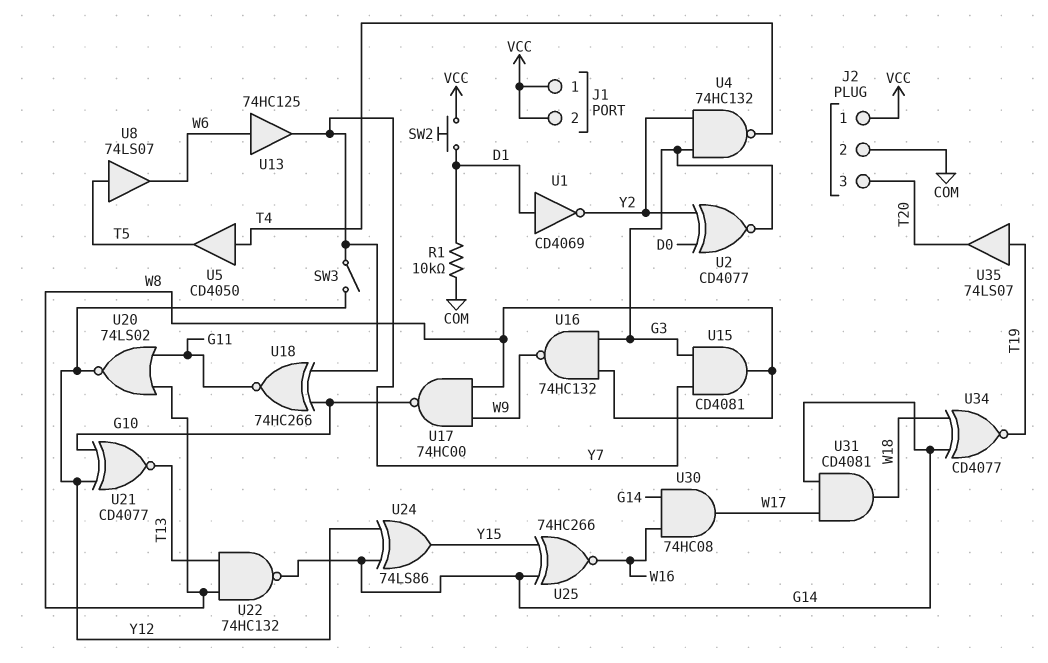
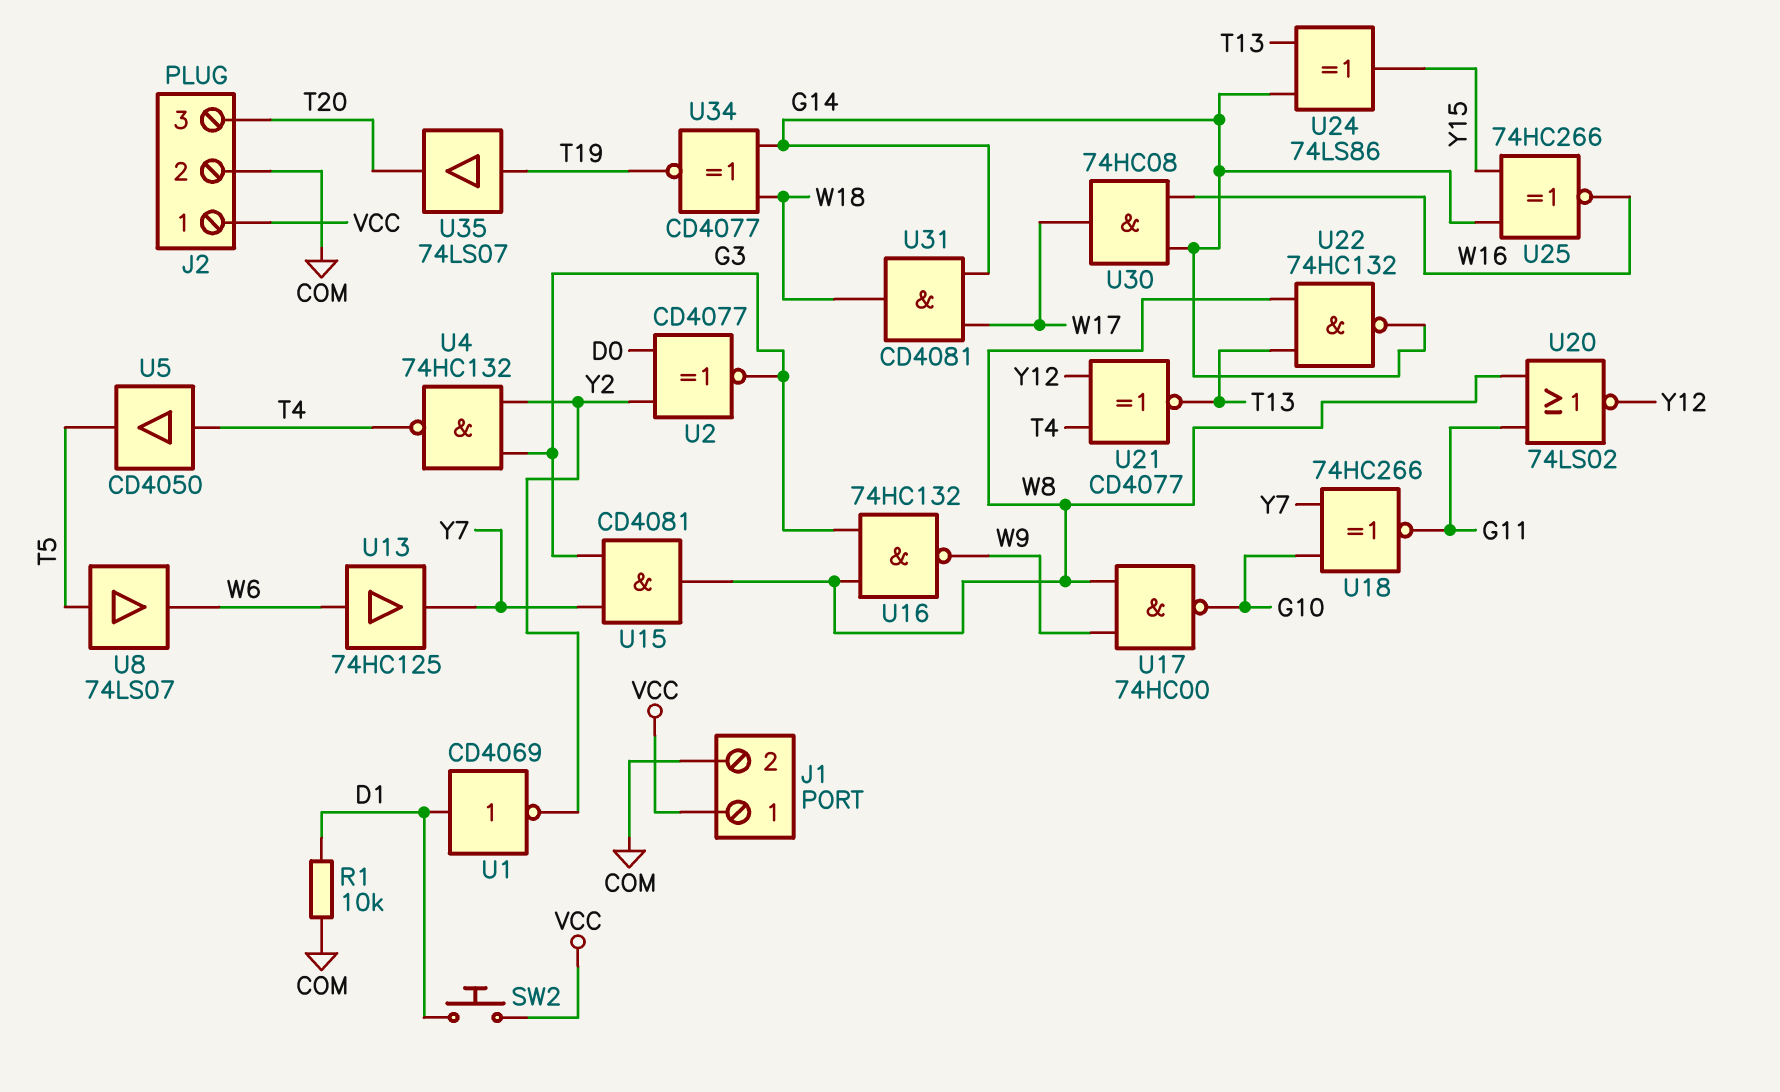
J1 pin 2: VCC -> COM
SW3: switch (Y7, Y12) -> none
U21: XNOR CD4077 (in G10, in Y12, out T13) -> XNOR CD4077 (in T4, in Y12, out T13)
U24: XOR 74LS86 (in G14, in Y12, out Y15) -> XOR 74LS86 (in G14, in T13, out Y15)

